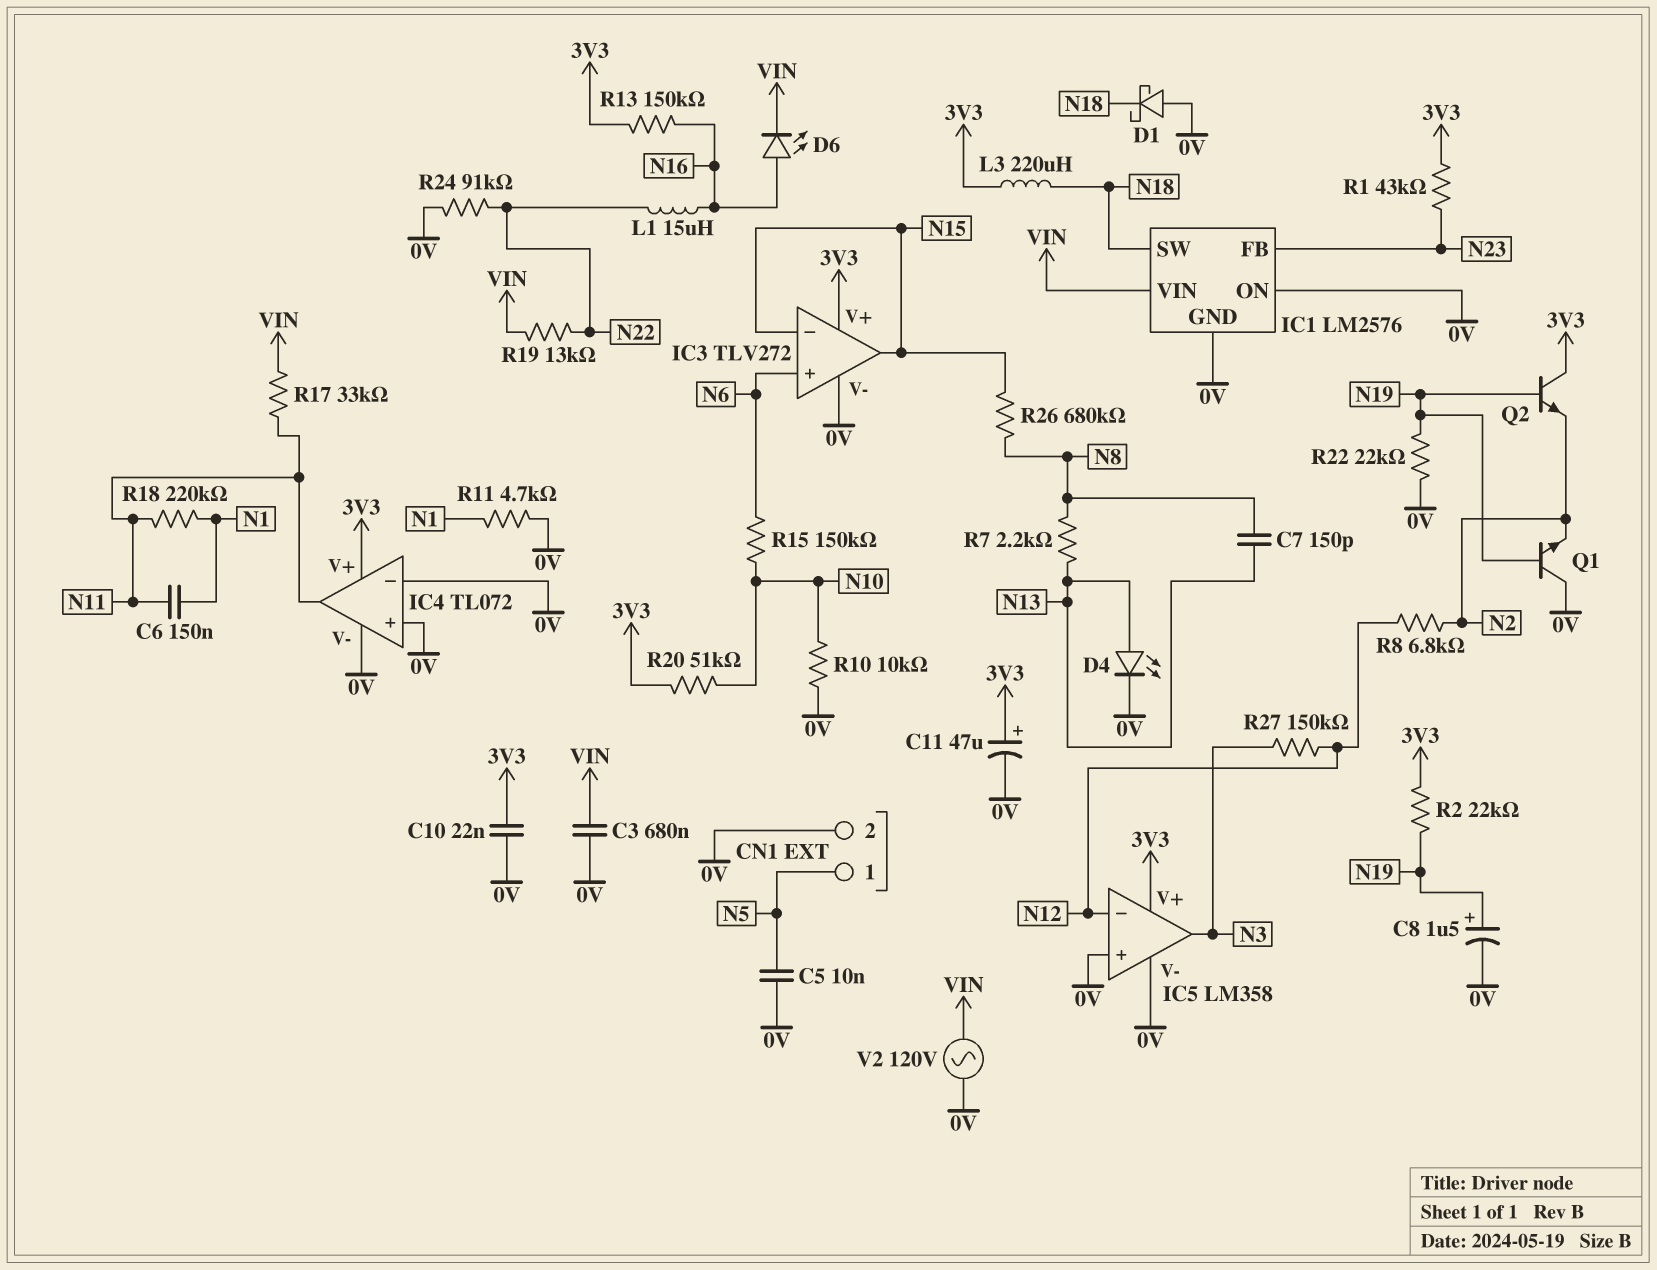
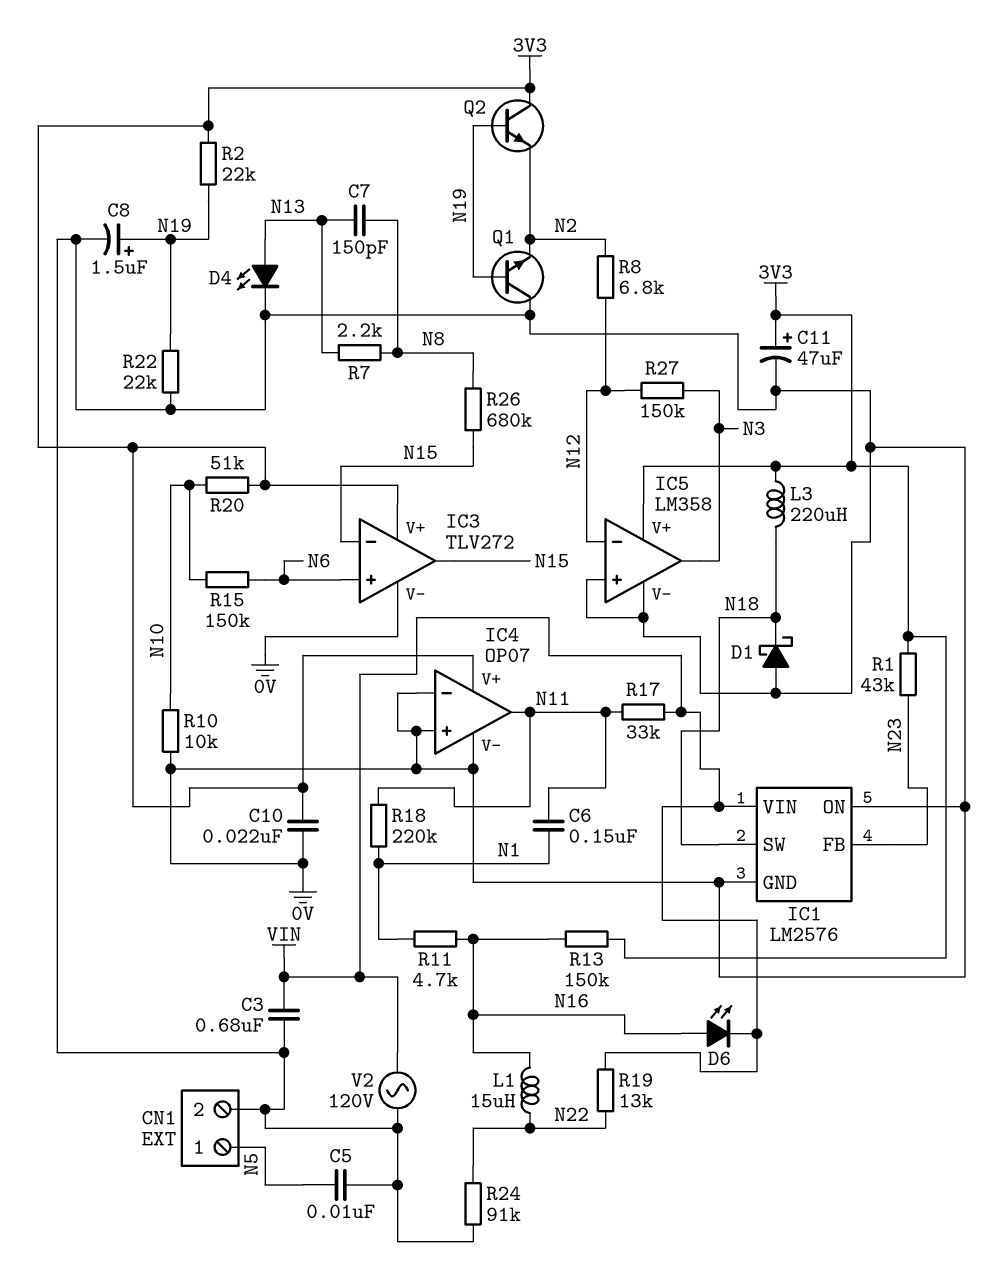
IC4: TL072 -> OP07
R11: 4.7k (0V, N1) -> 4.7k (N1, N16)

